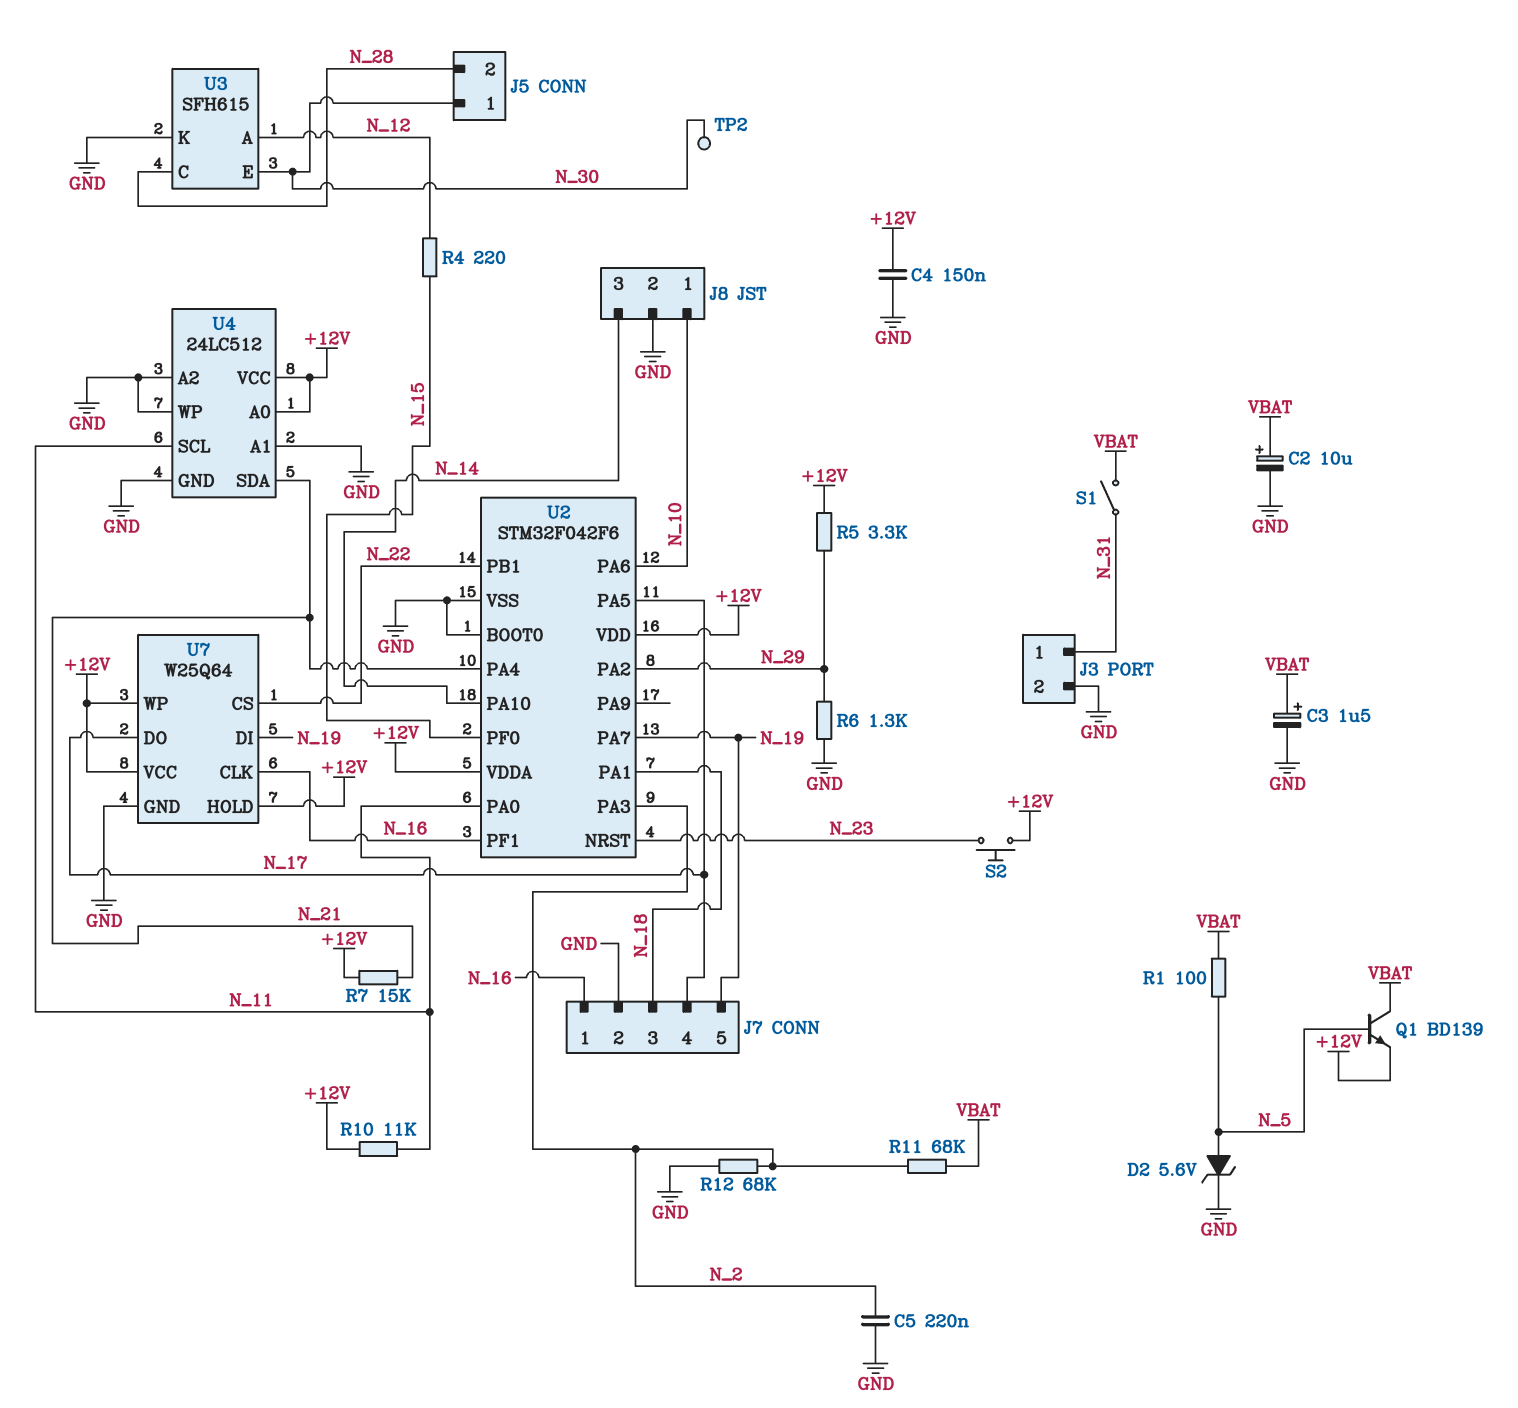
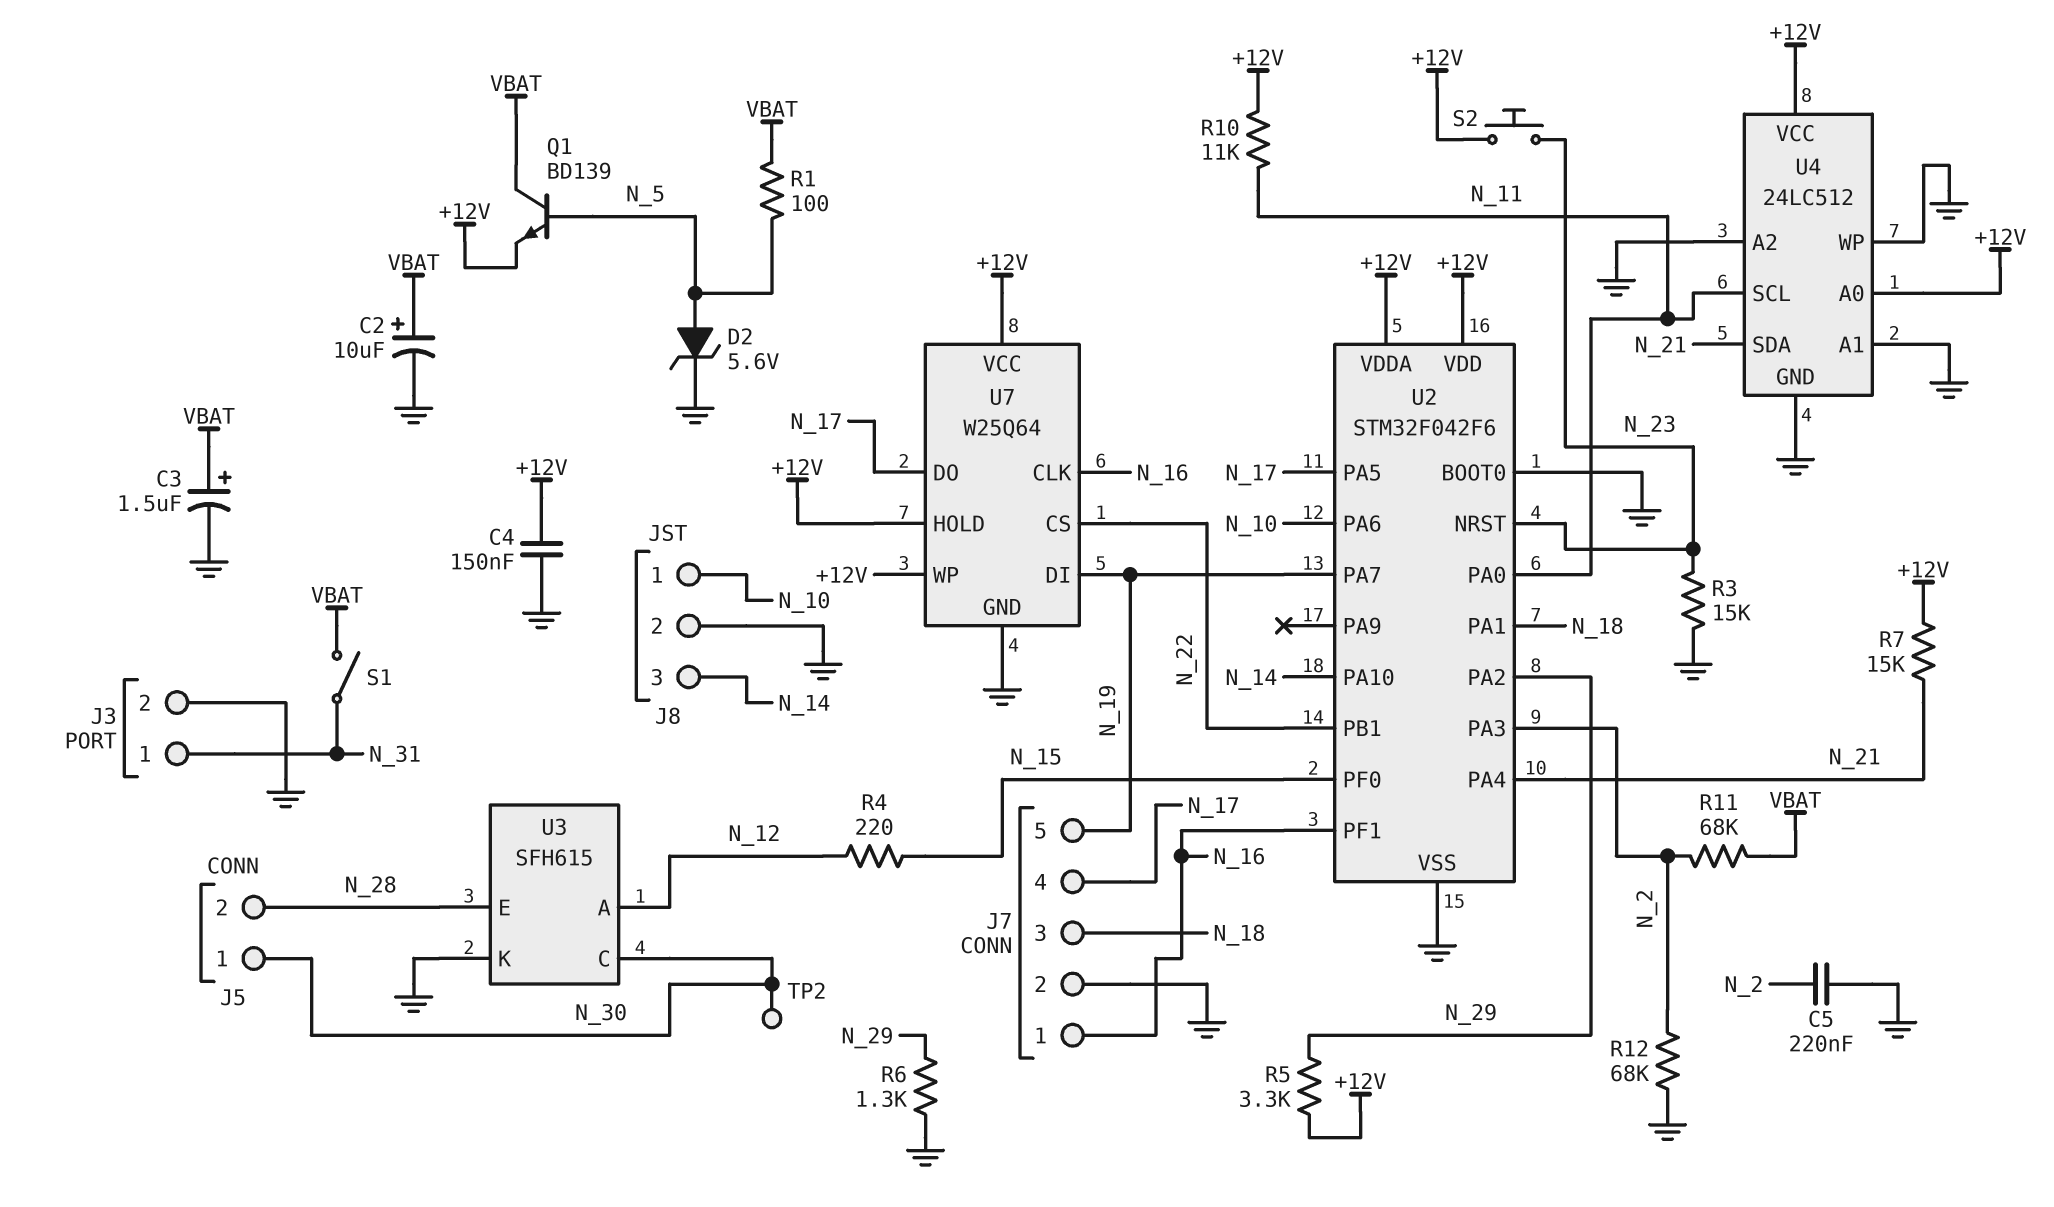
R3: none -> 15k (GND, N_23)
U3 pin C: N_28 -> N_30
U3 pin E: N_30 -> N_28

